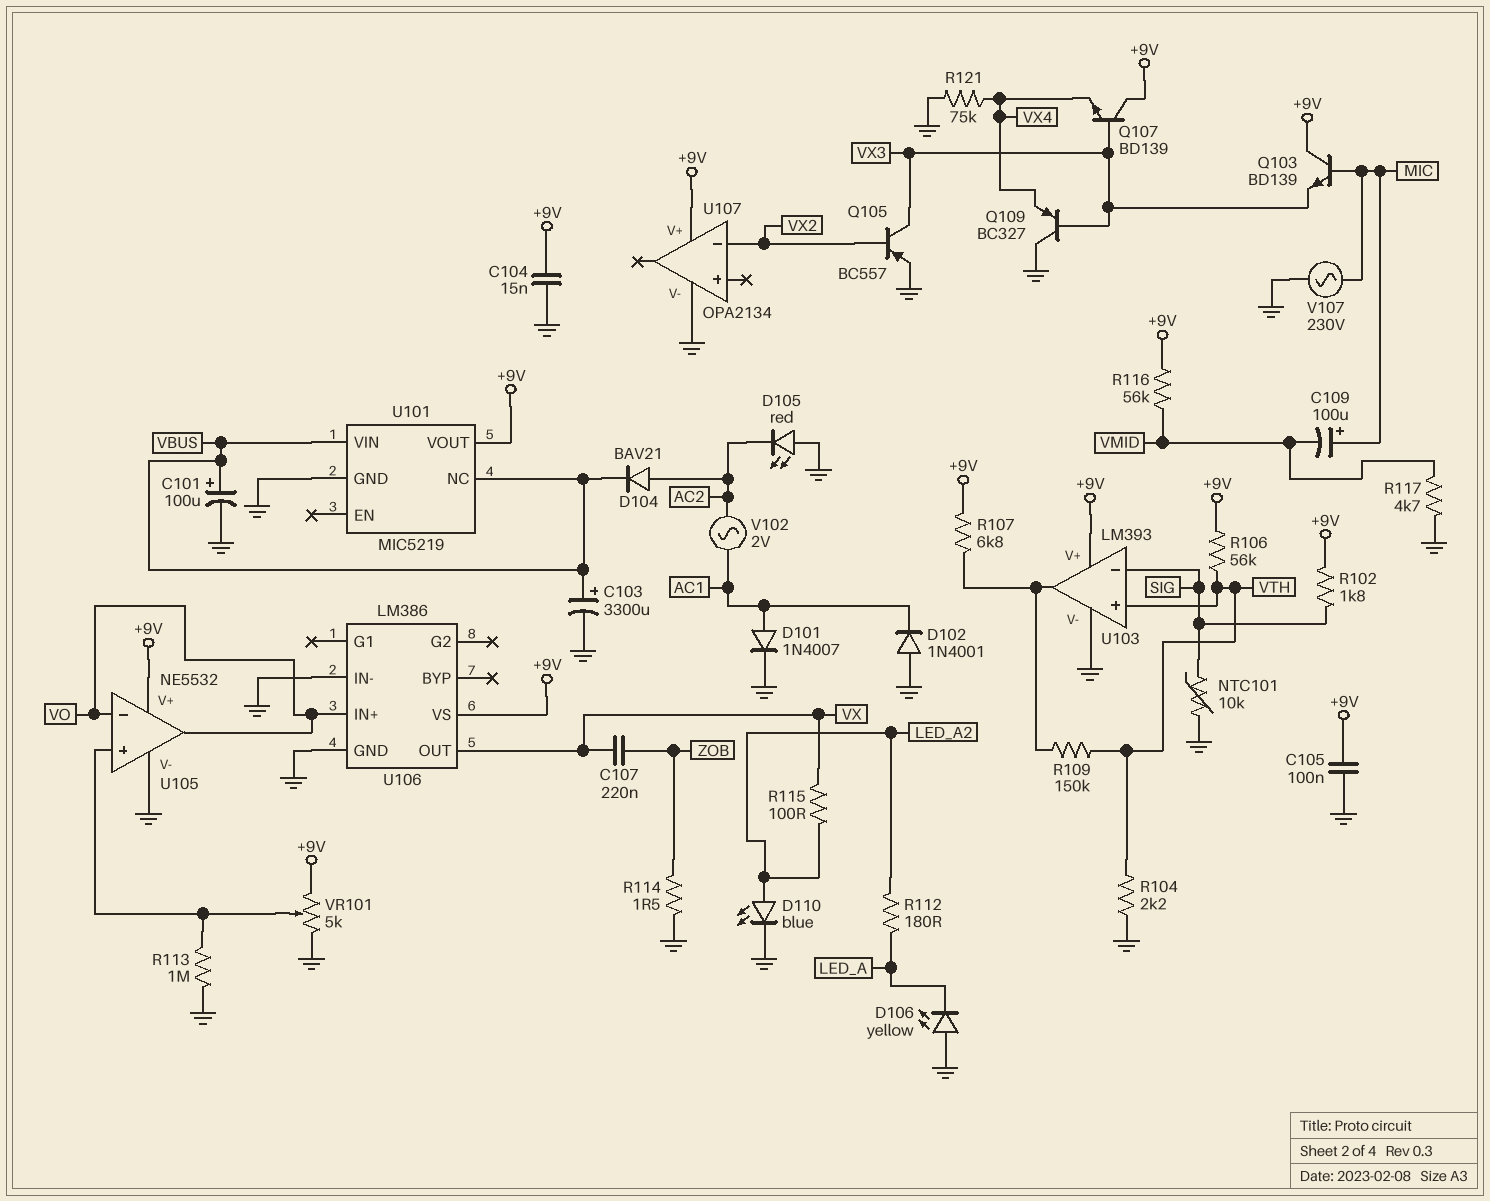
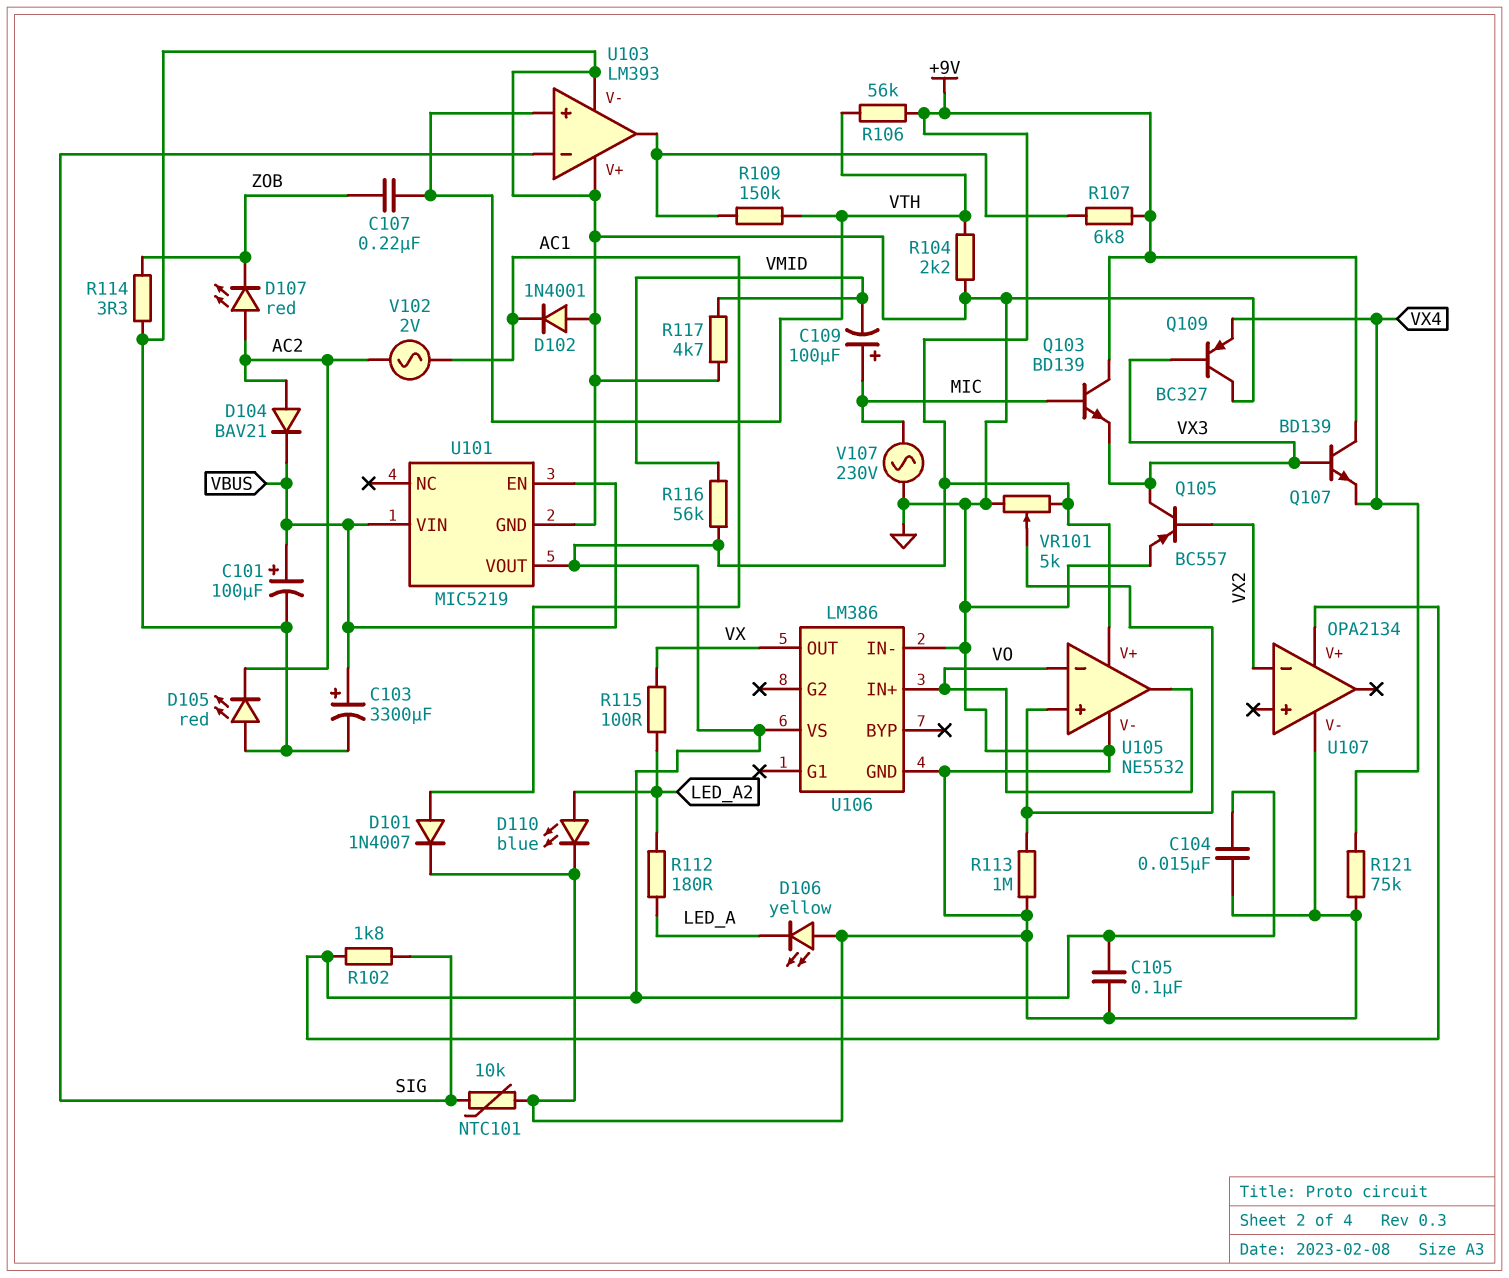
C107: 220nF (VX, ZOB) -> 220nF (VTH, ZOB)
D107: none -> LED red (A AC2, K ZOB)
R114: 1.5 (GND, ZOB) -> 3.3 (GND, ZOB)
U101 pin EN: none -> VBUS
U101 pin NC: VBUS -> none
U103 pin V+: +9V -> GND

